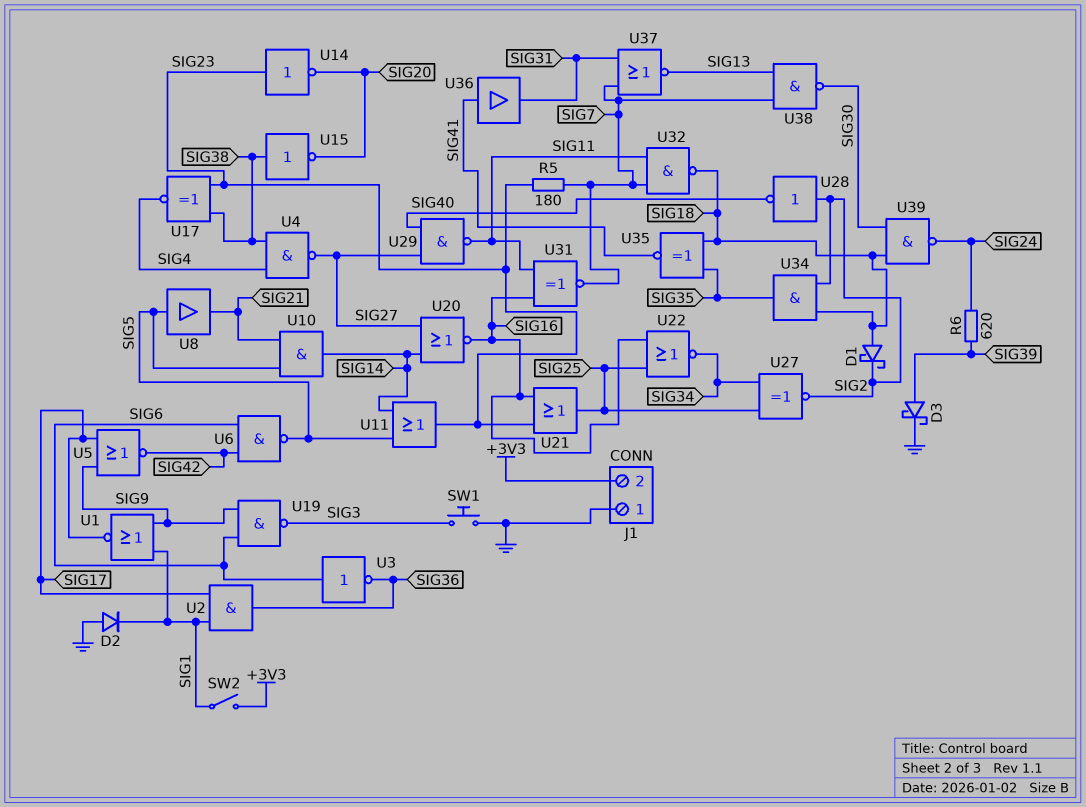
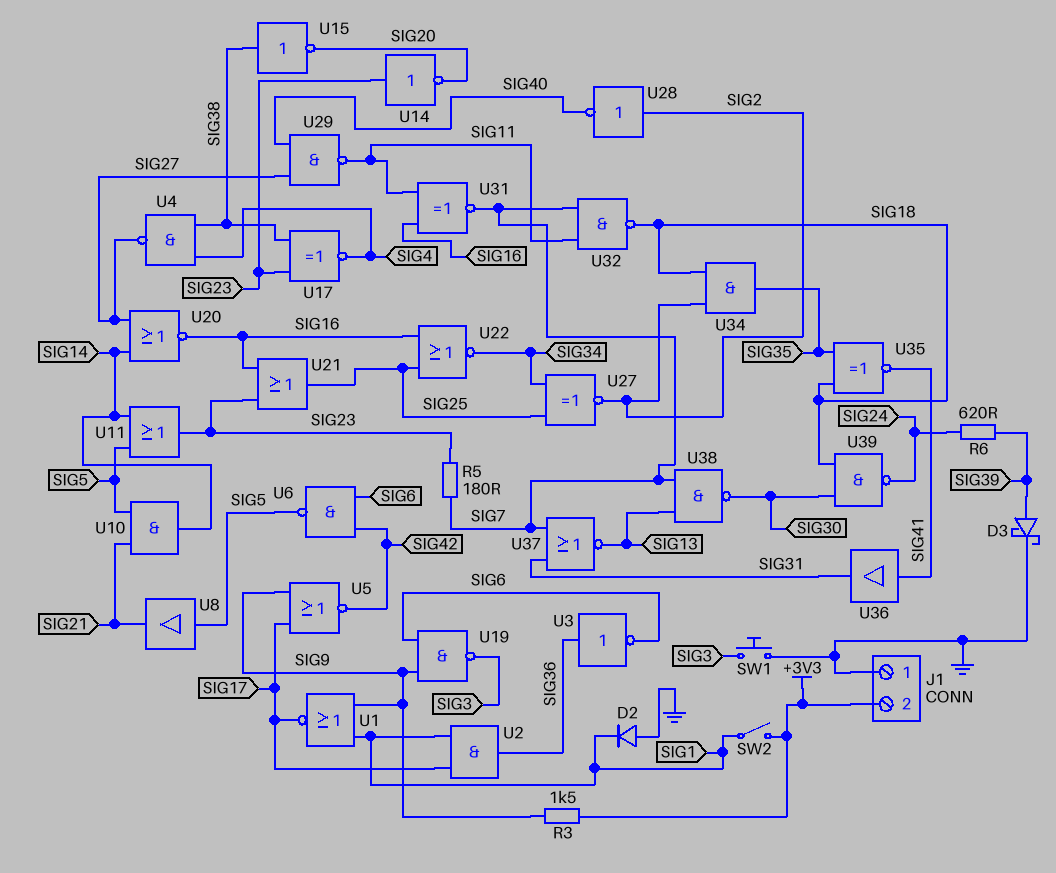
D1: schottky (A SIG18, K SIG2) -> none
R3: none -> 1.5k (+3V3, SIG9)
U3: NOT (in SIG6, out SIG36) -> NOT (in SIG36, out SIG6)

